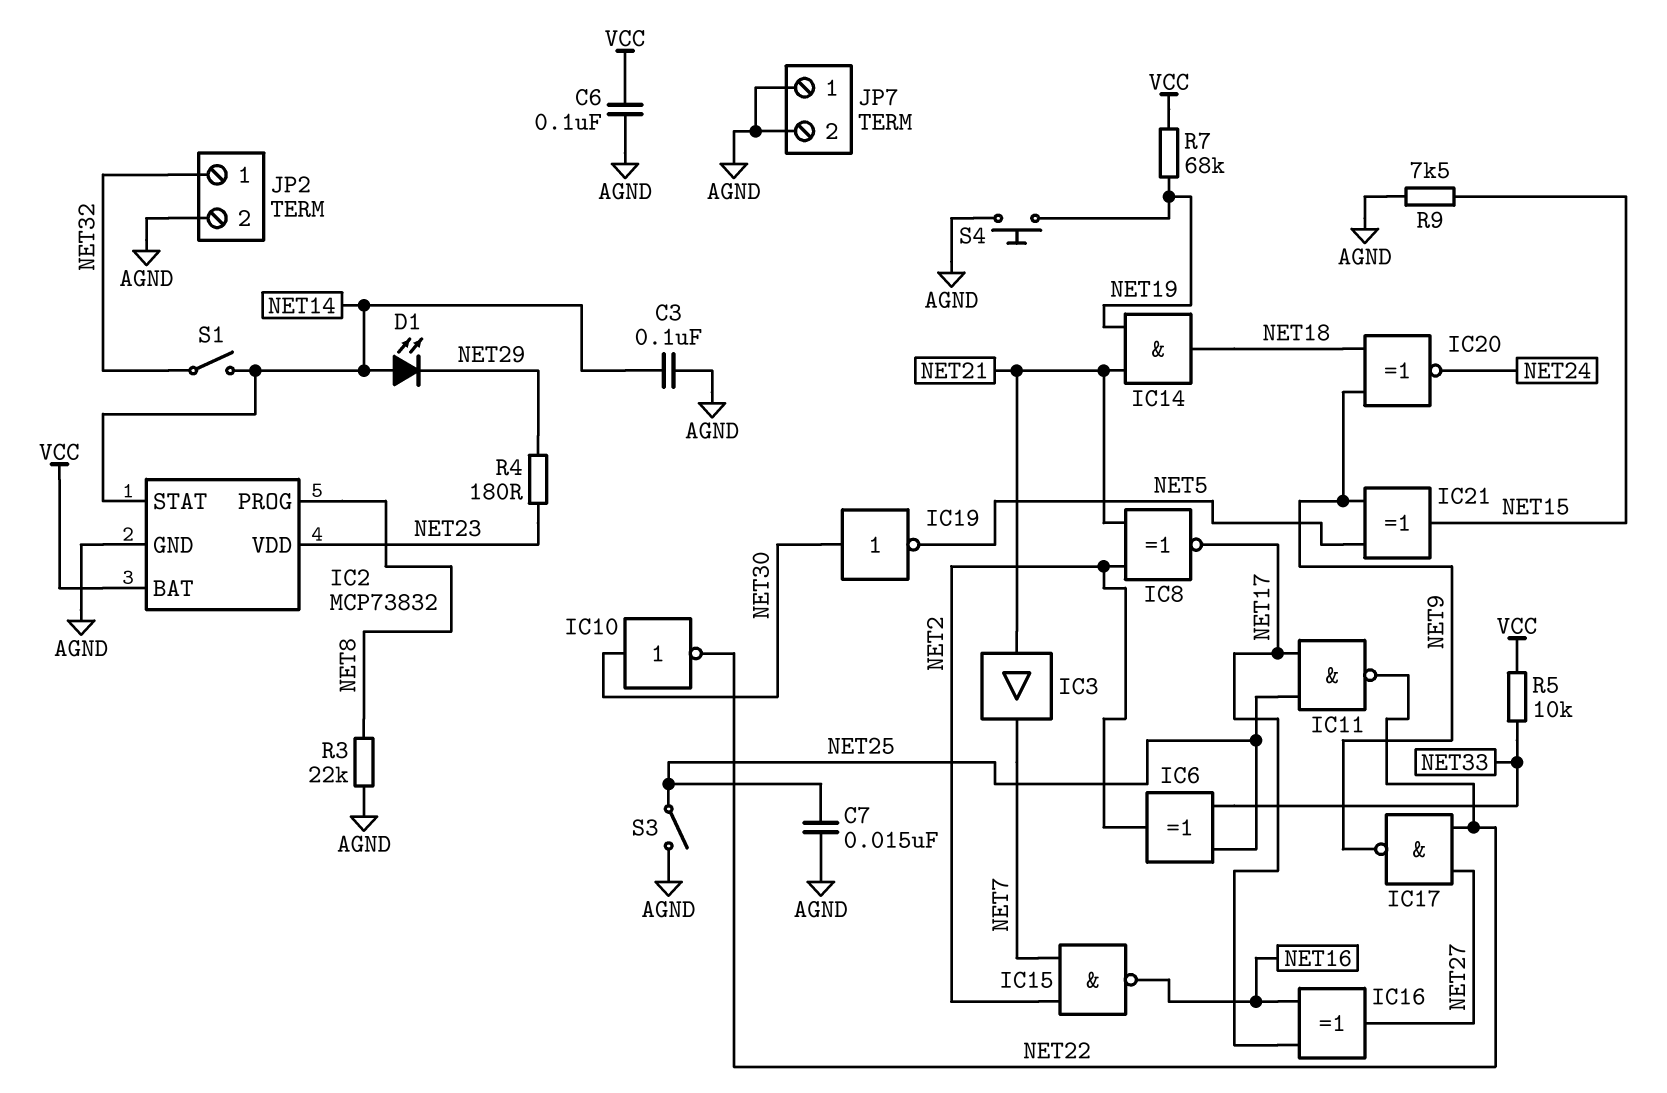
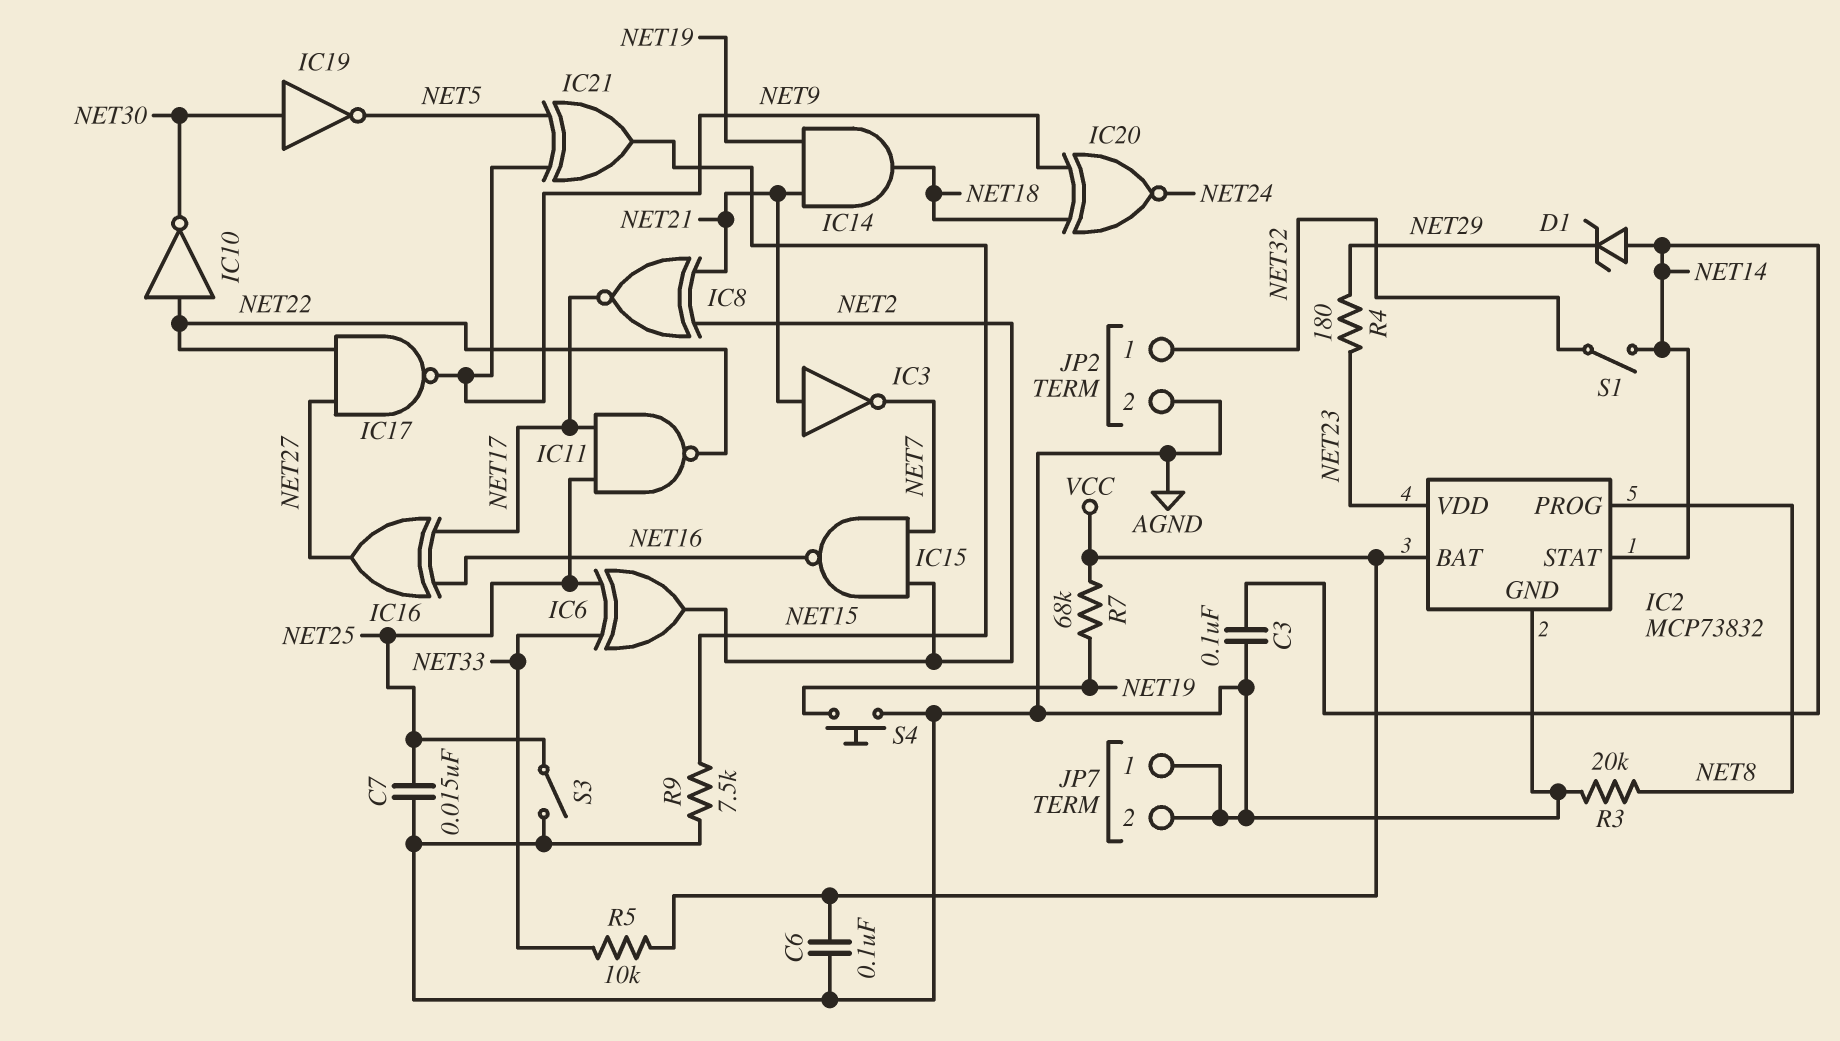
D1: LED (A NET14, K NET29) -> zener (A NET14, K NET29)
IC3: buffer (in NET21, out NET7) -> NOT (in NET21, out NET7)
IC10: NOT (in NET30, out NET22) -> NOT (in NET22, out NET30)
R3: 22k (AGND, NET8) -> 20k (AGND, NET8)

